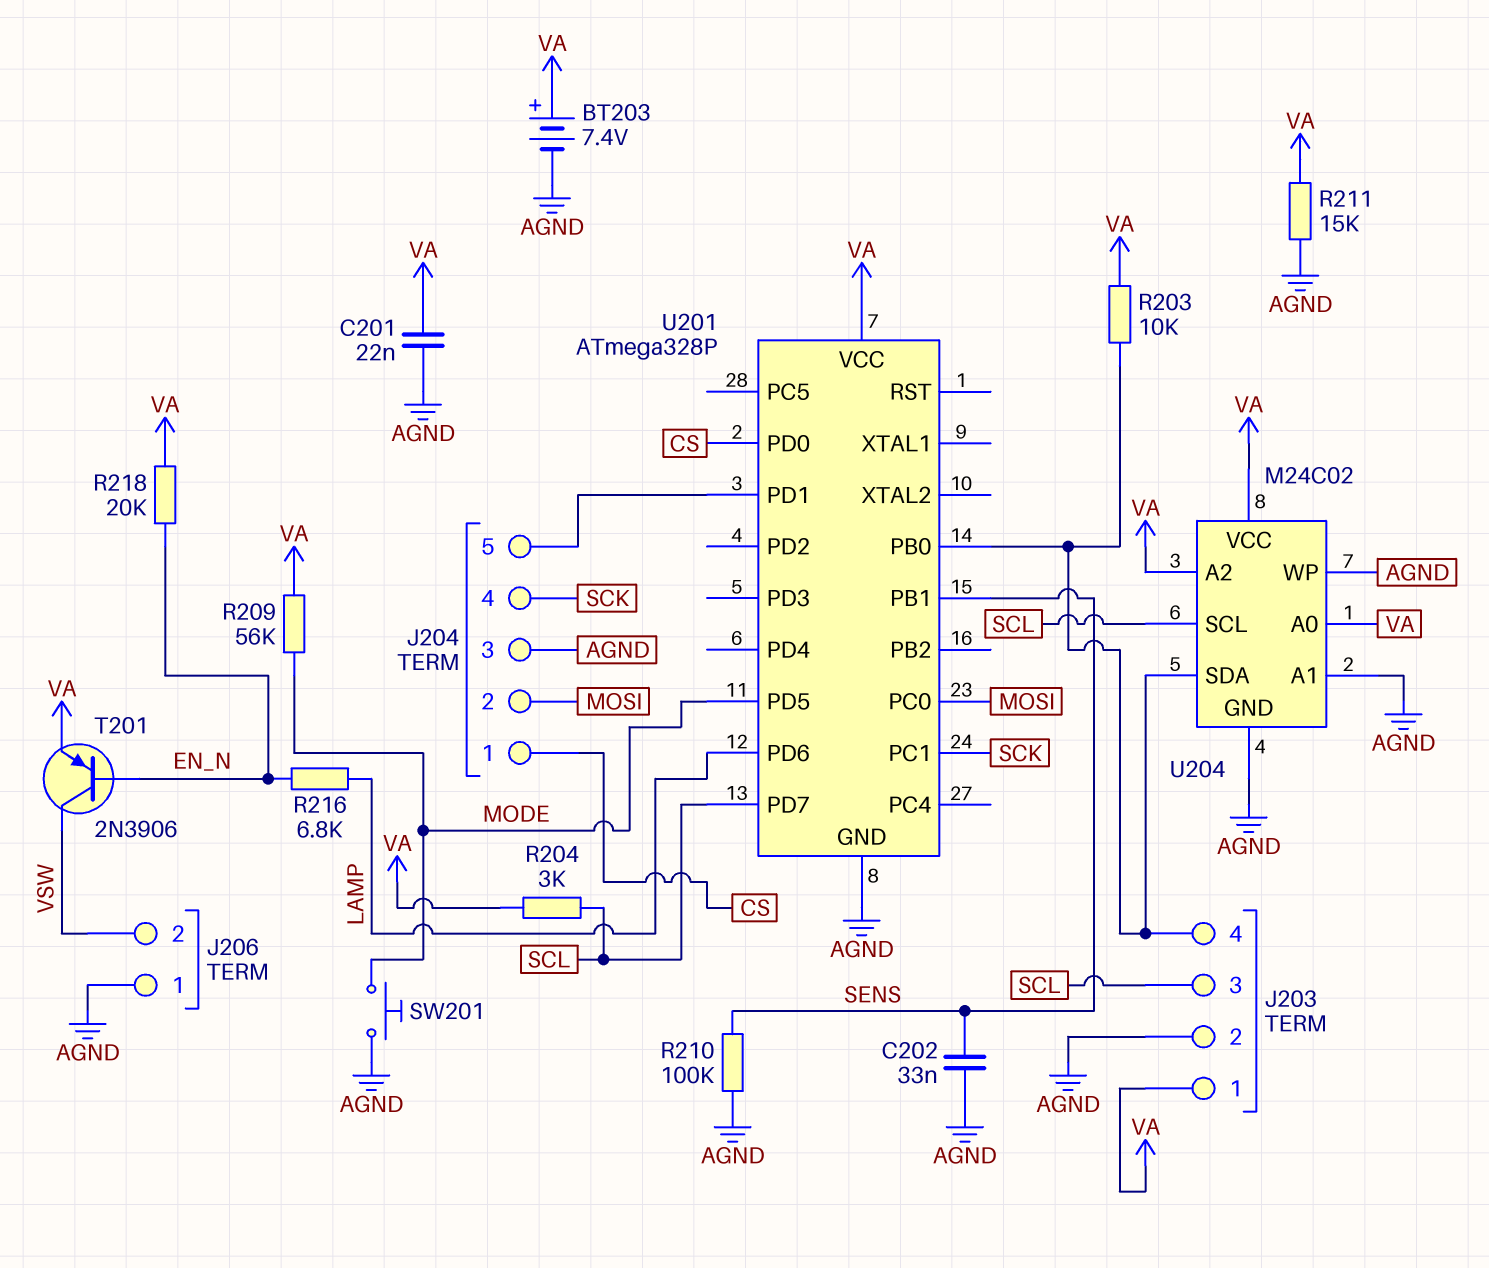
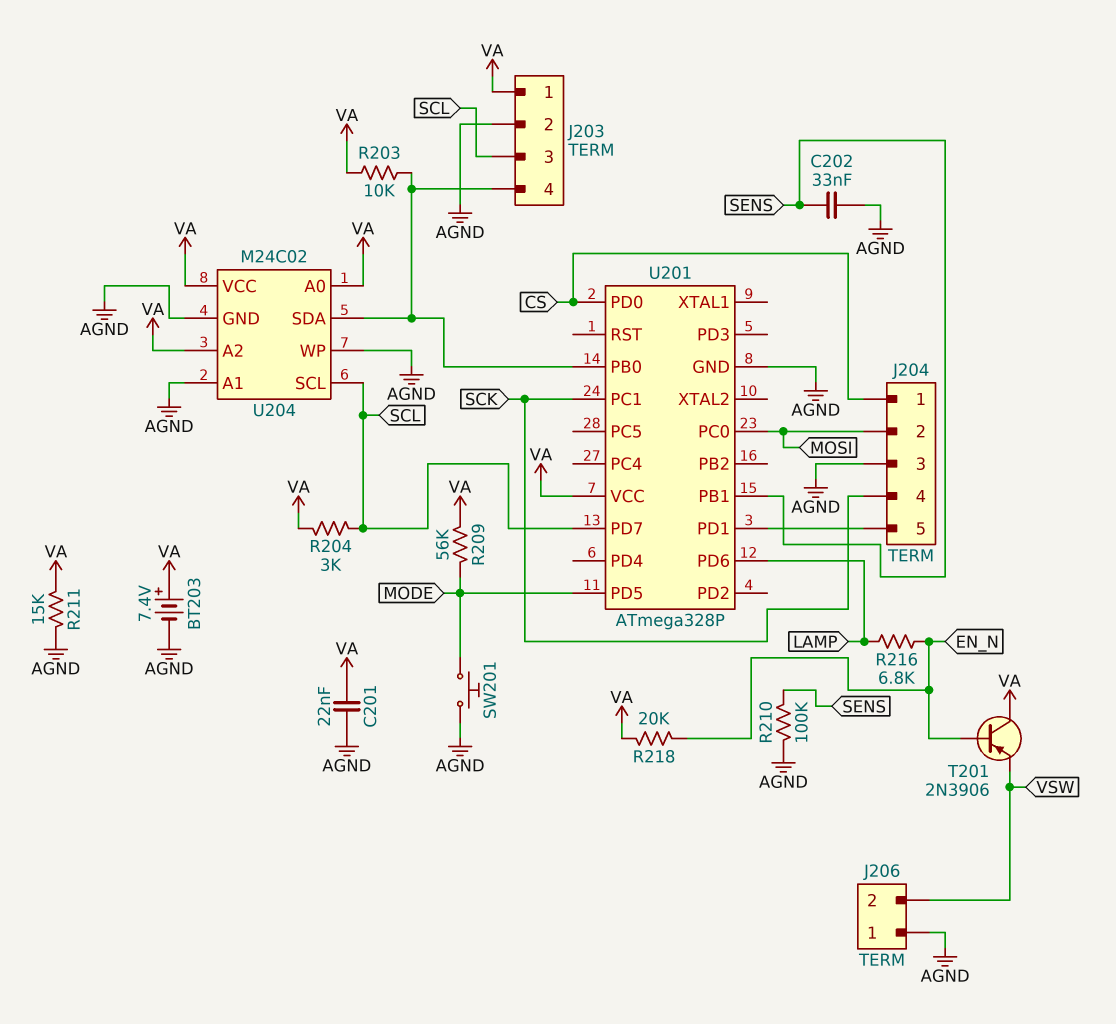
T201: PNP 2N3906 (B EN_N, C VSW, E VA) -> PNP 2N3906 (B EN_N, C VA, E VSW)

